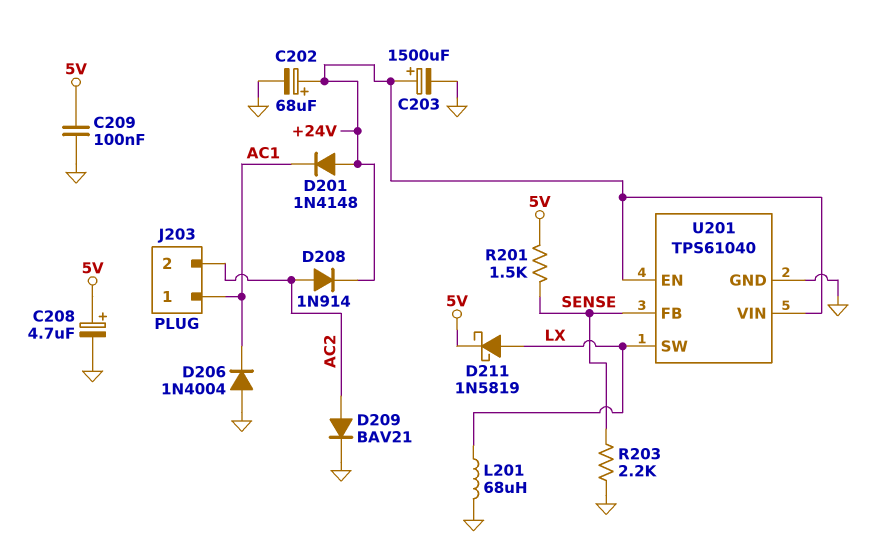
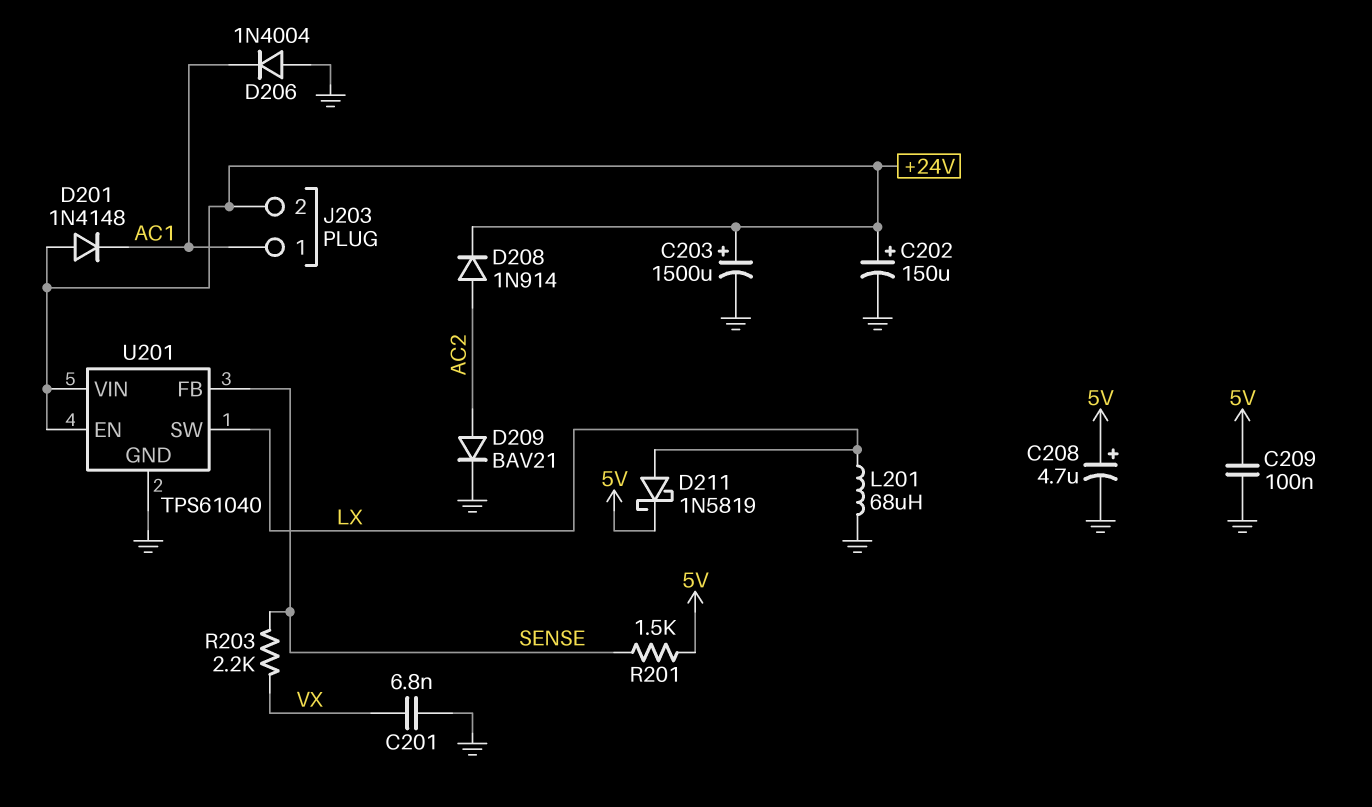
C201: none -> 6.8nF (GND, VX)
C202: 68uF (plus +24V, minus GND) -> 150uF (plus +24V, minus GND)
J203 pin 2: AC2 -> +24V
R203: 2.2k (GND, SENSE) -> 2.2k (SENSE, VX)

